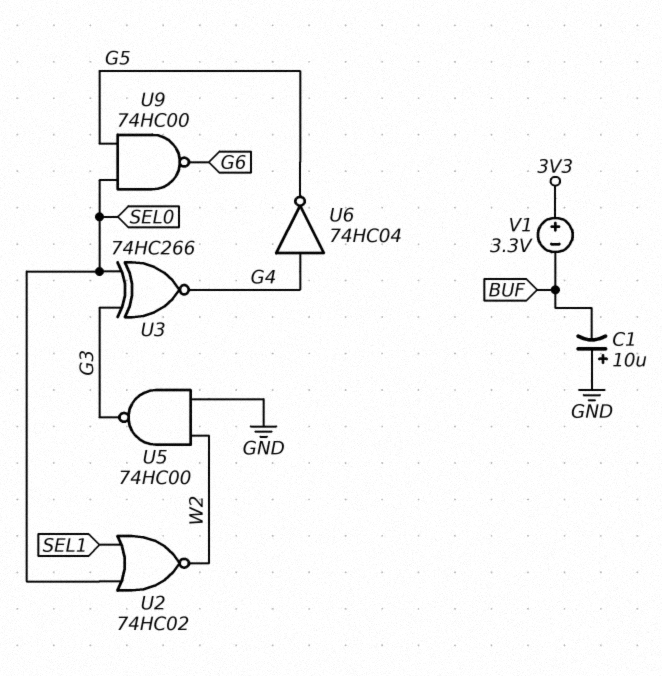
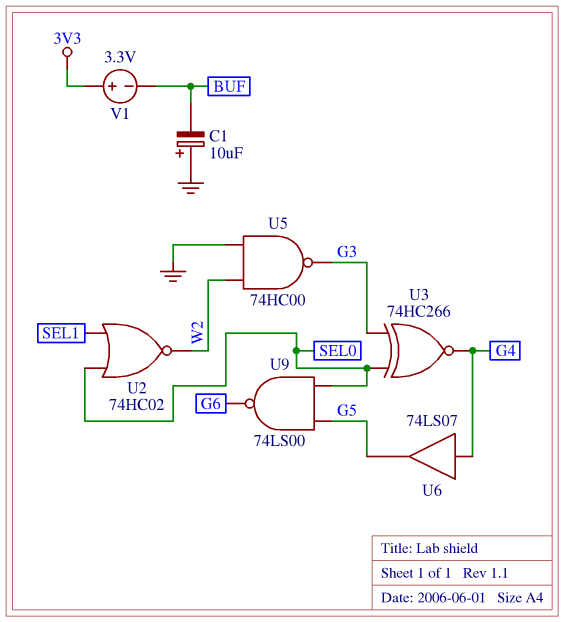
U6: NOT 74HC04 (in G4, out G5) -> buffer 74LS07 (in G4, out G5)
U9: NAND 74HC00 (in G5, in SEL0, out G6) -> NAND 74LS00 (in G5, in SEL0, out G6)

